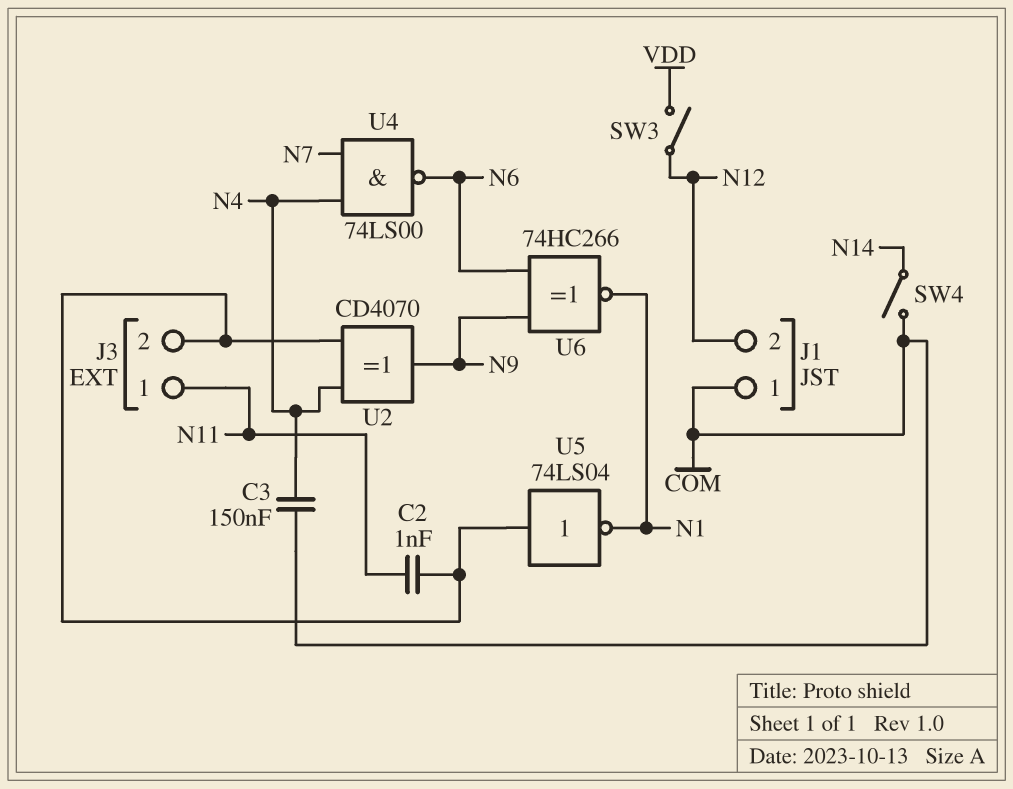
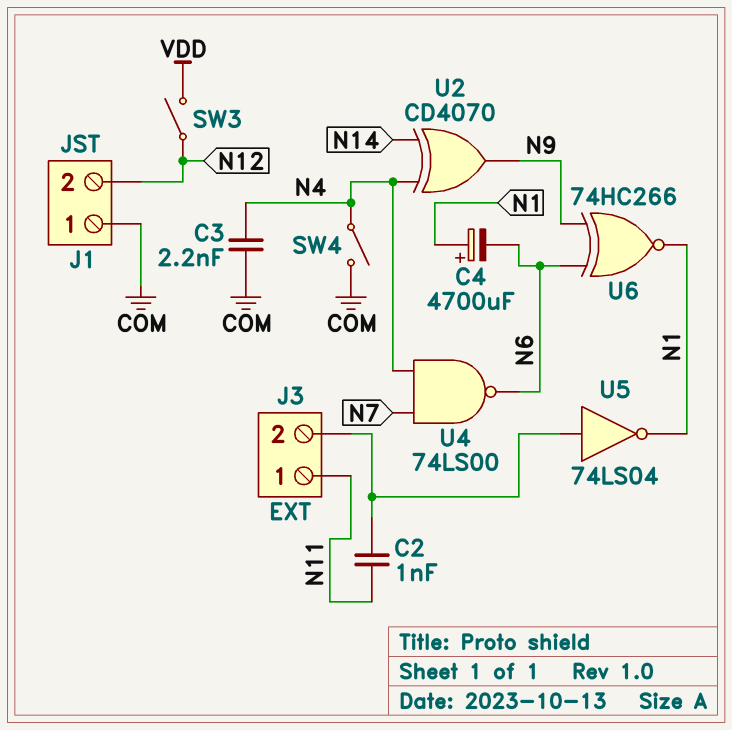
C3: 150nF (COM, N4) -> 2.2nF (COM, N4)
C4: none -> 4700uF (plus N1, minus N6)
SW4: switch (COM, N14) -> switch (COM, N4)
U2: XOR CD4070 (in J3/2, in N4, out N9) -> XOR CD4070 (in N4, in N14, out N9)

